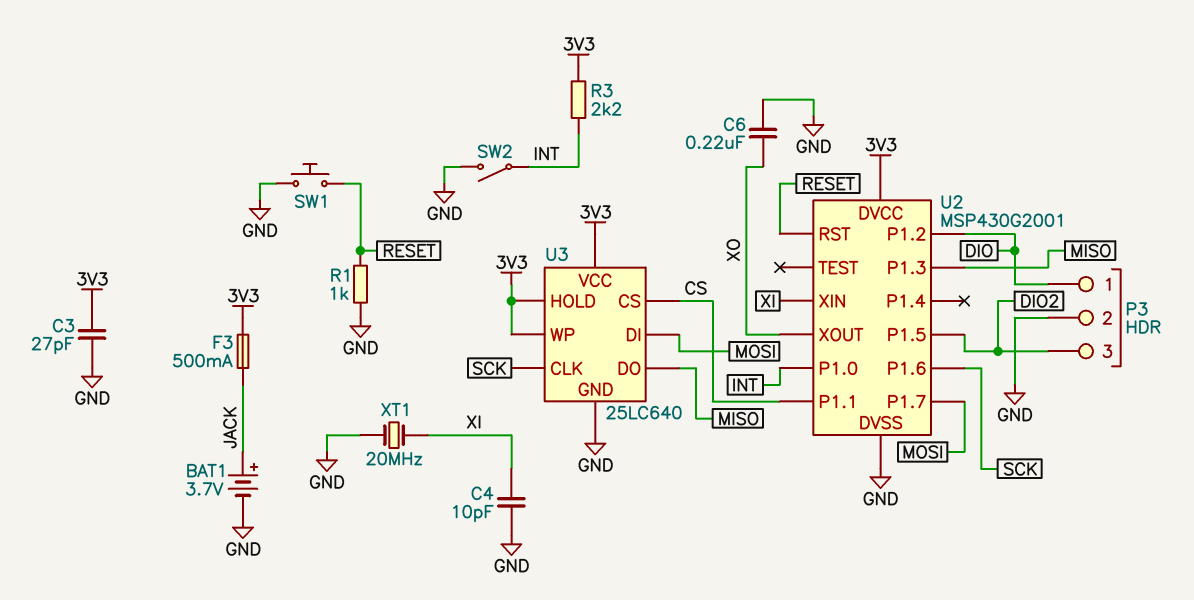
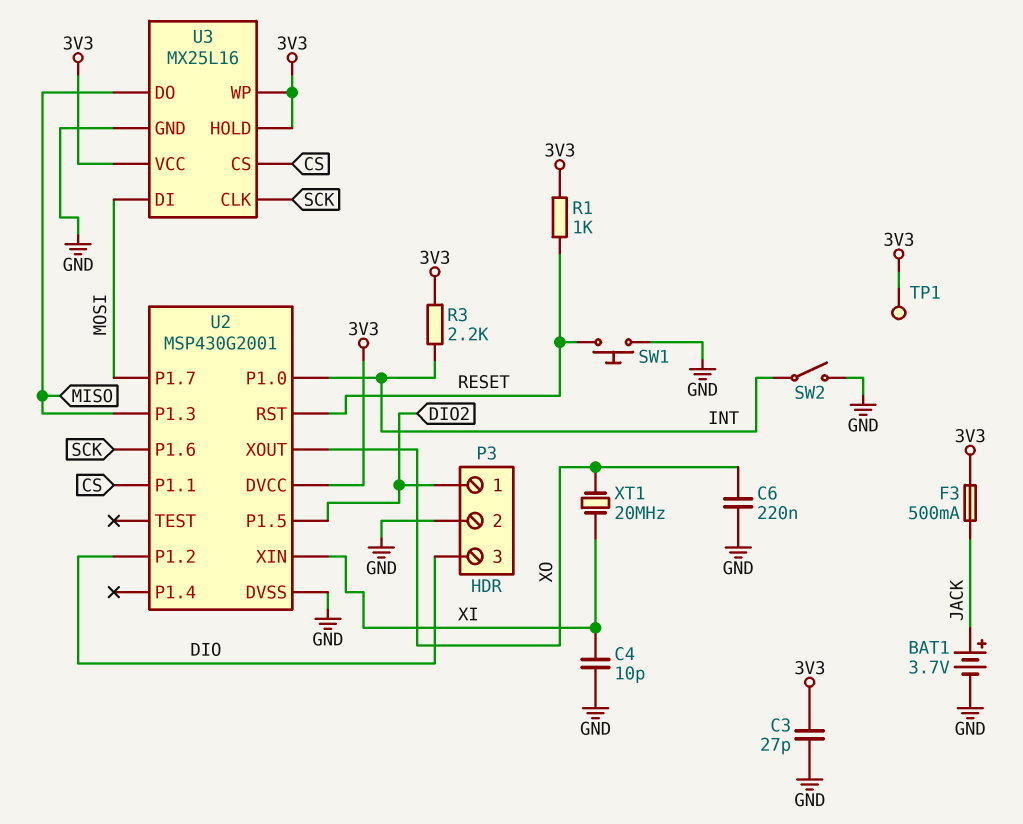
P3 pin 1: DIO -> DIO2
P3 pin 3: DIO2 -> DIO
R1: 1k (GND, RESET) -> 1k (3V3, RESET)
TP1: none -> test point (3V3)
U3: 25LC640 -> MX25L16
XT1: 20MHz (GND, XI) -> 20MHz (XI, XO)

